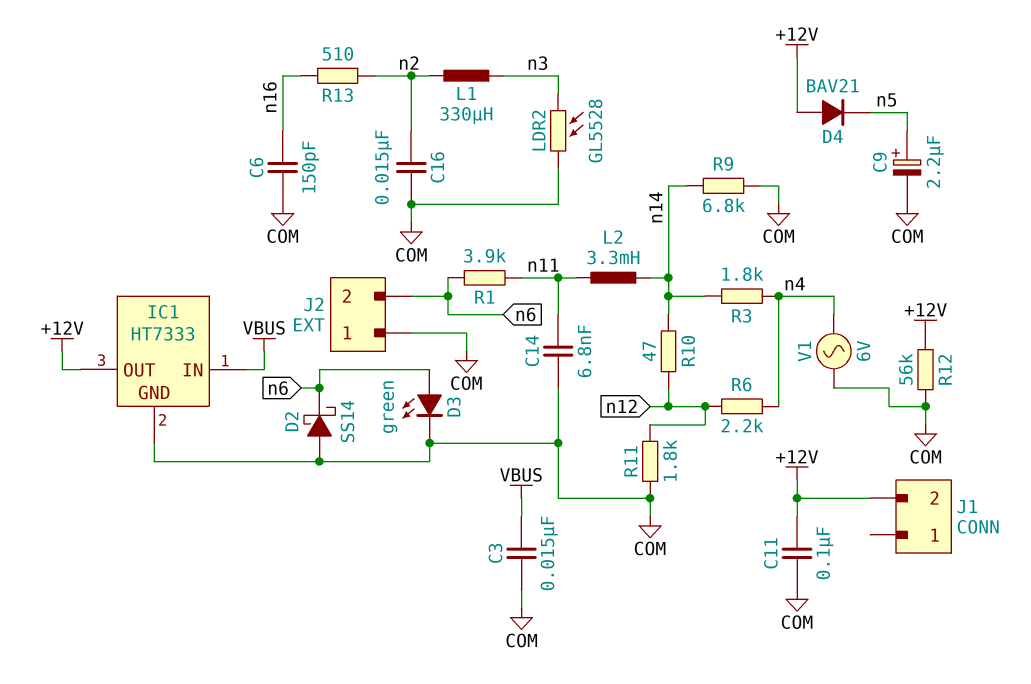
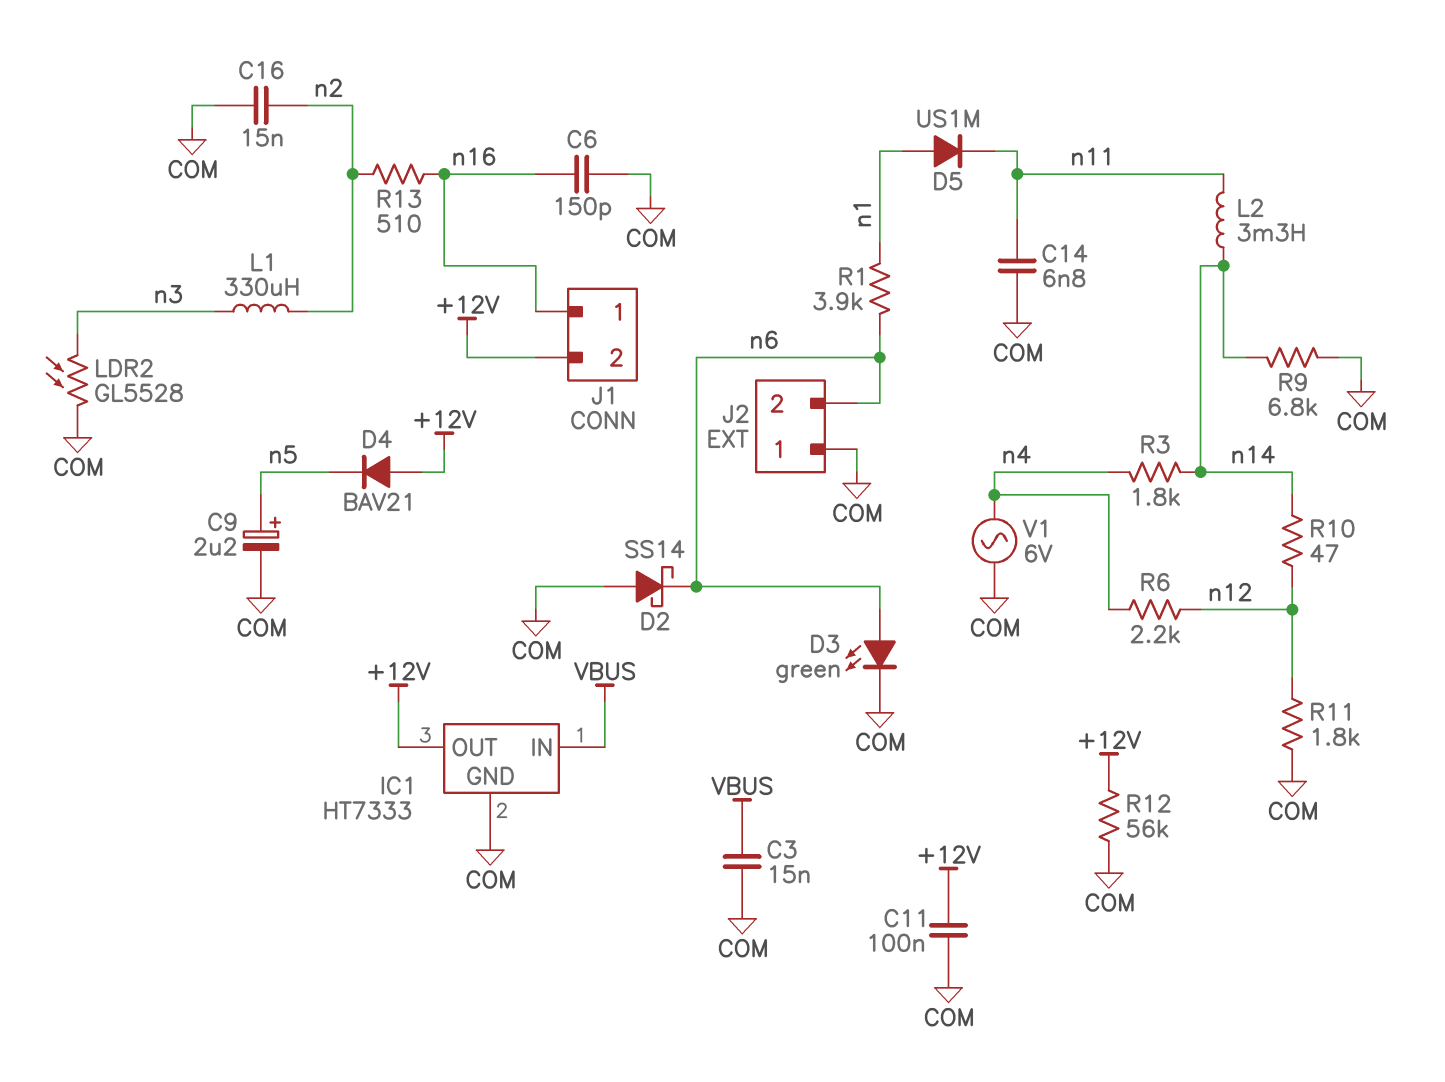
D5: none -> diode US1M (A n1, K n11)
J1 pin 1: none -> n16
R1: 3.9k (n6, n11) -> 3.9k (n1, n6)

